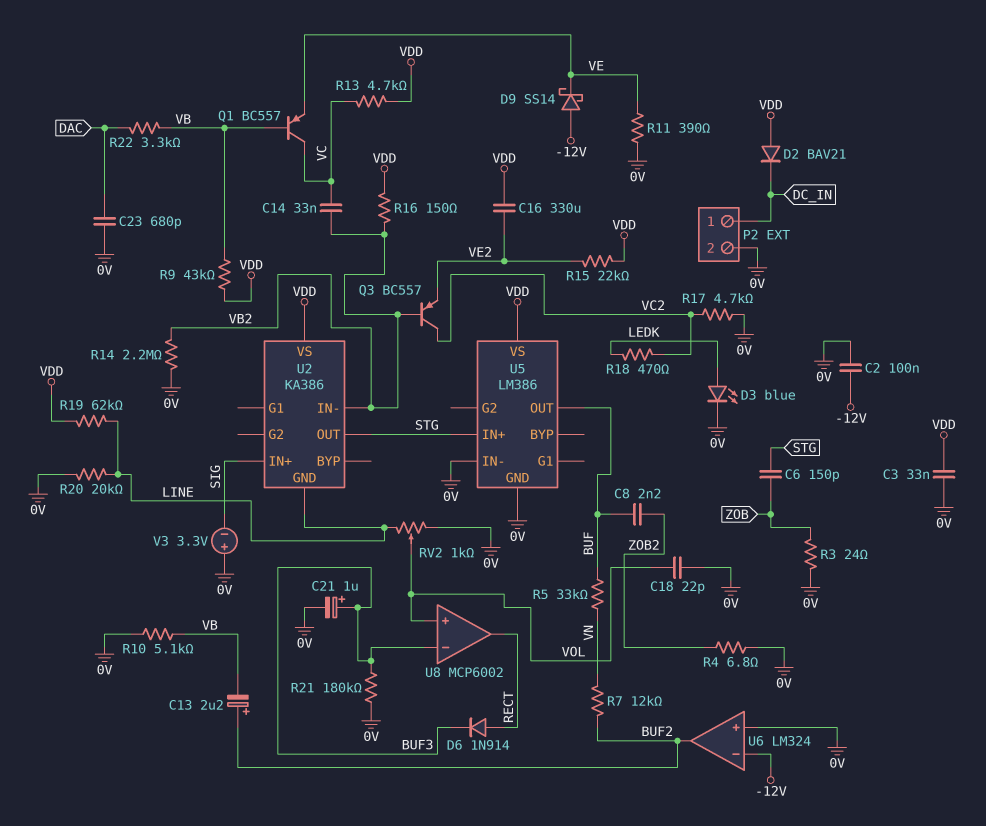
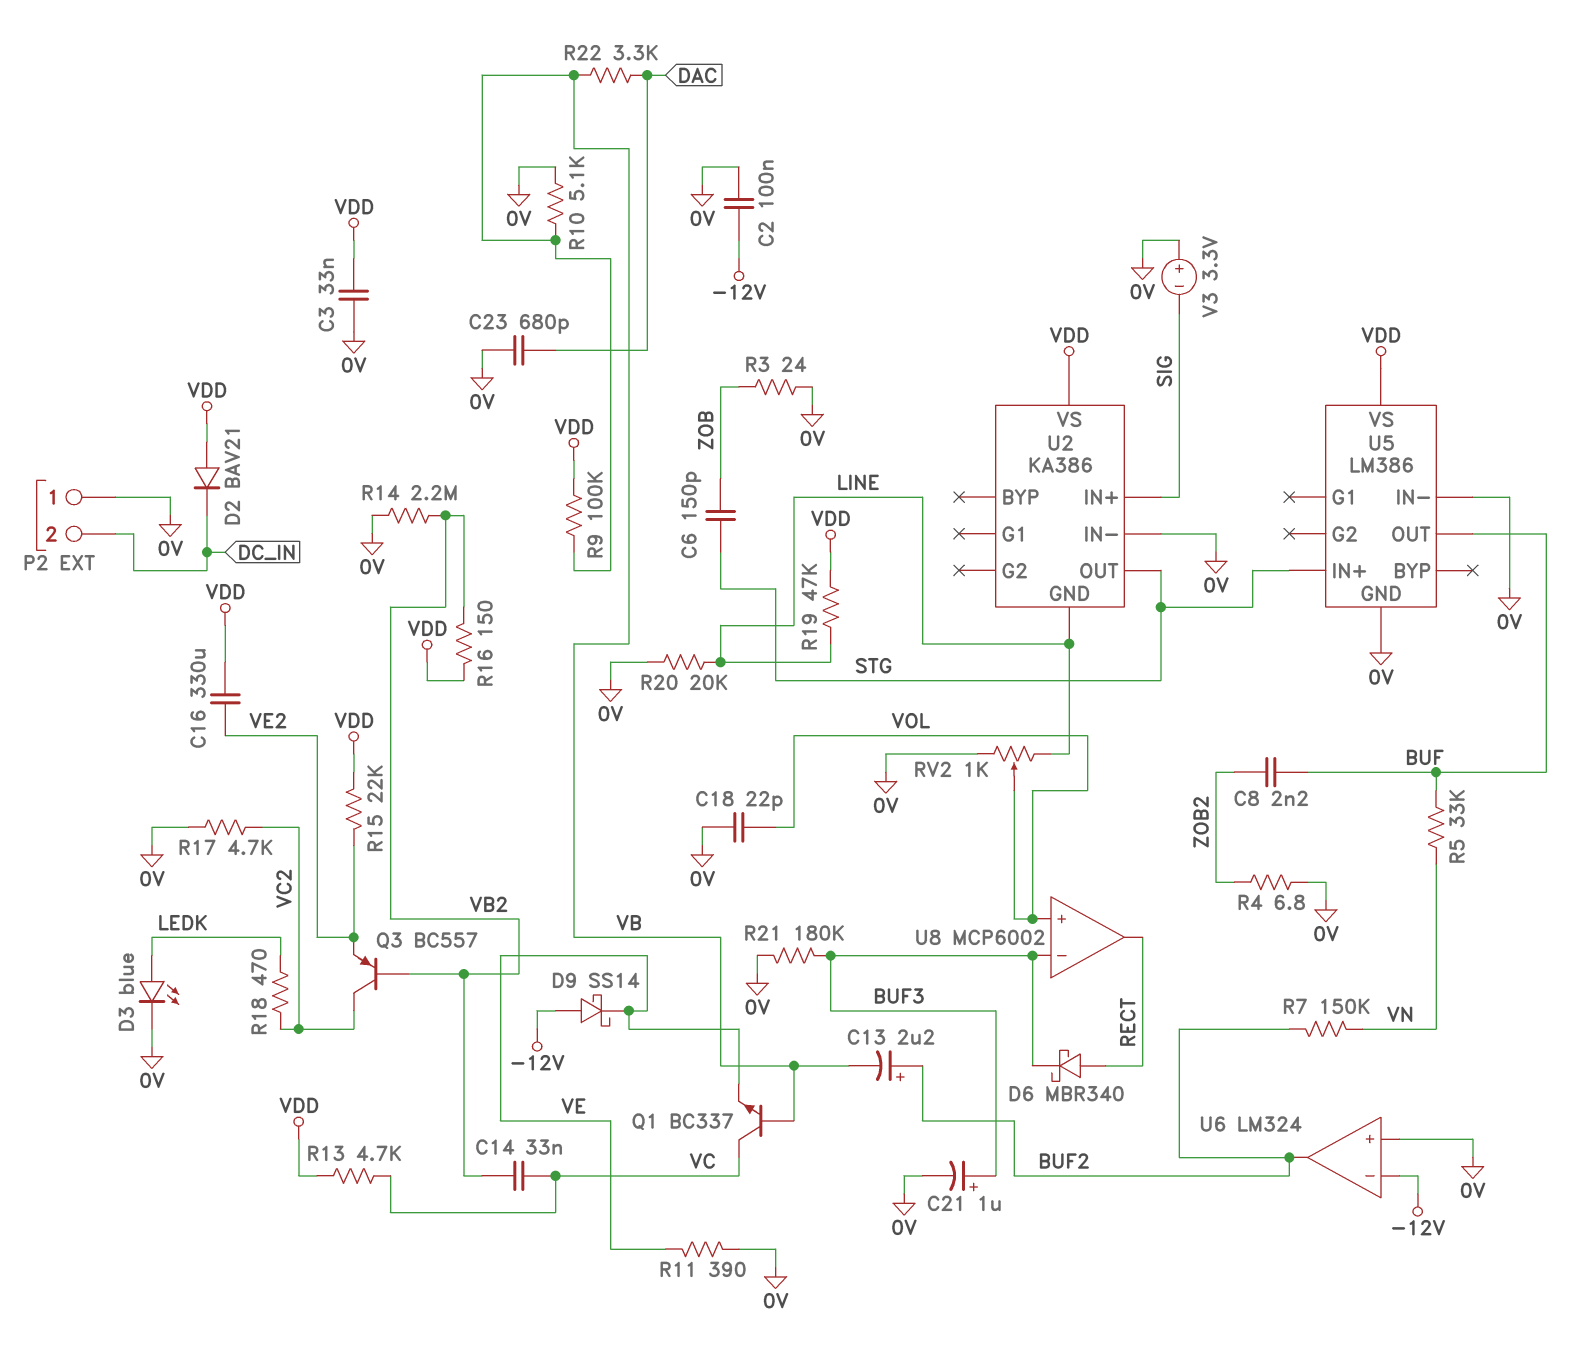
D6: diode 1N914 (A RECT, K BUF3) -> schottky MBR340 (A RECT, K BUF3)
P2 pin 1: DC_IN -> 0V
P2 pin 2: 0V -> DC_IN
Q1: PNP BC557 (B VB, C VC, E VE) -> NPN BC337 (B VB, C VC, E VE)
R7: 12k (BUF2, VN) -> 150k (BUF2, VN)
R9: 43k (VB, VDD) -> 100k (VB, VDD)
R19: 62k (LINE, VDD) -> 47k (LINE, VDD)
U2 pin IN-: VB2 -> 0V

